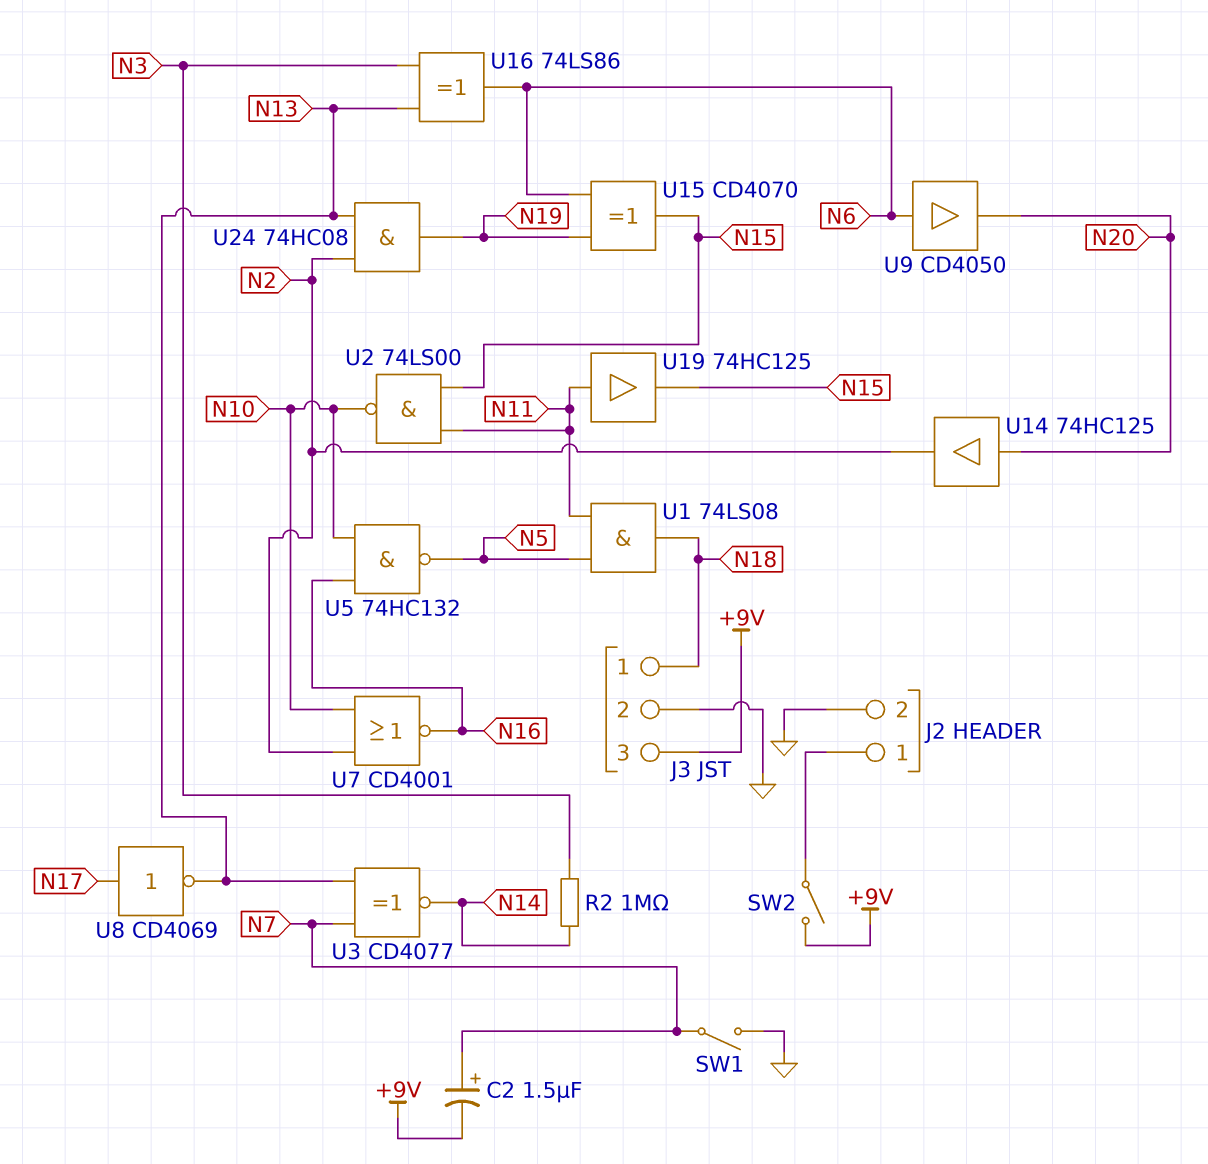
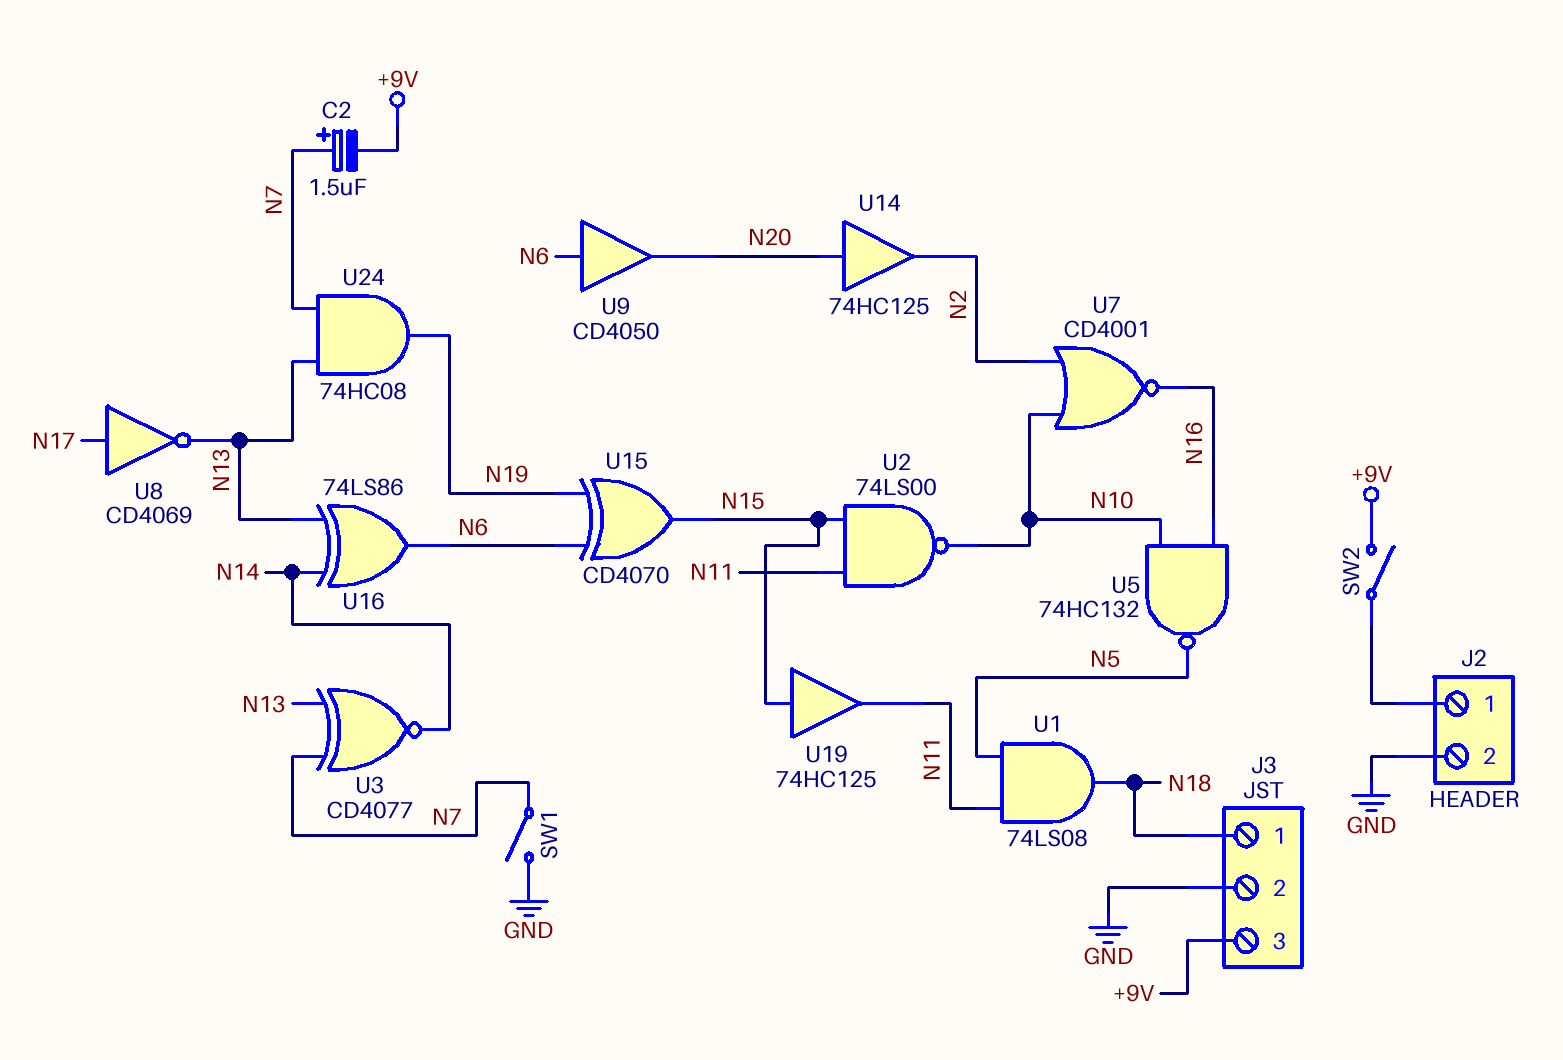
R2: 1M (N3, N14) -> none
U16: XOR 74LS86 (in N3, in N13, out N6) -> XOR 74LS86 (in N13, in N14, out N6)
U19: buffer 74HC125 (in N11, out N15) -> buffer 74HC125 (in N15, out N11)
U24: AND 74HC08 (in N2, in N13, out N19) -> AND 74HC08 (in N7, in N13, out N19)

